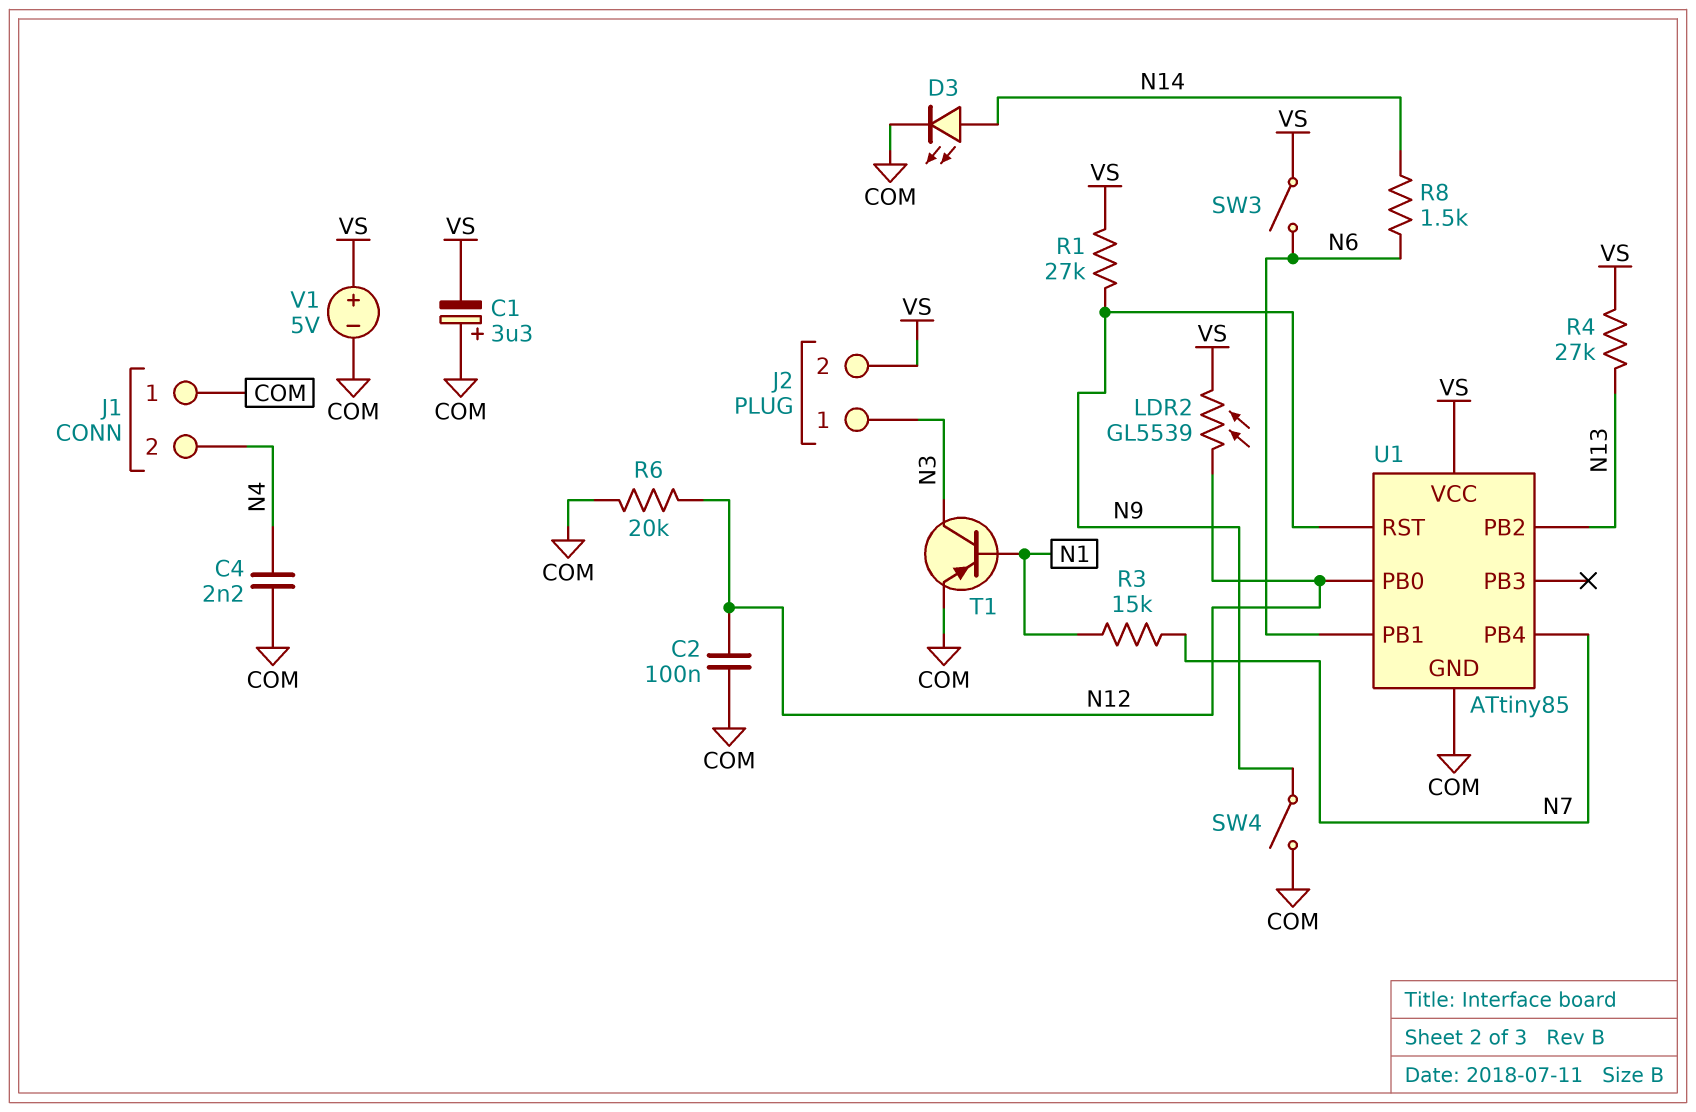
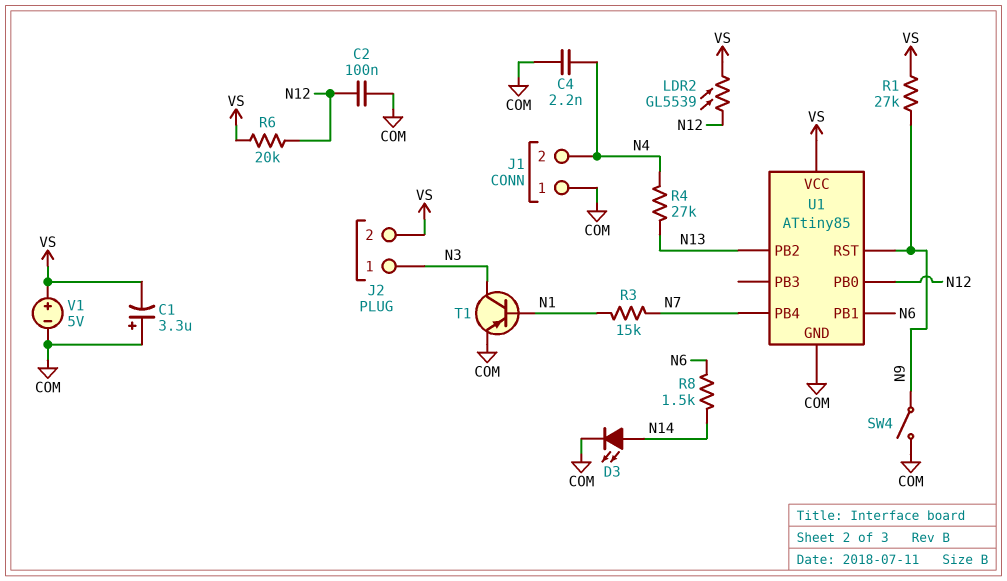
R4: 27k (N13, VS) -> 27k (N4, N13)
R6: 20k (COM, N12) -> 20k (N12, VS)
SW3: switch (N6, VS) -> none

